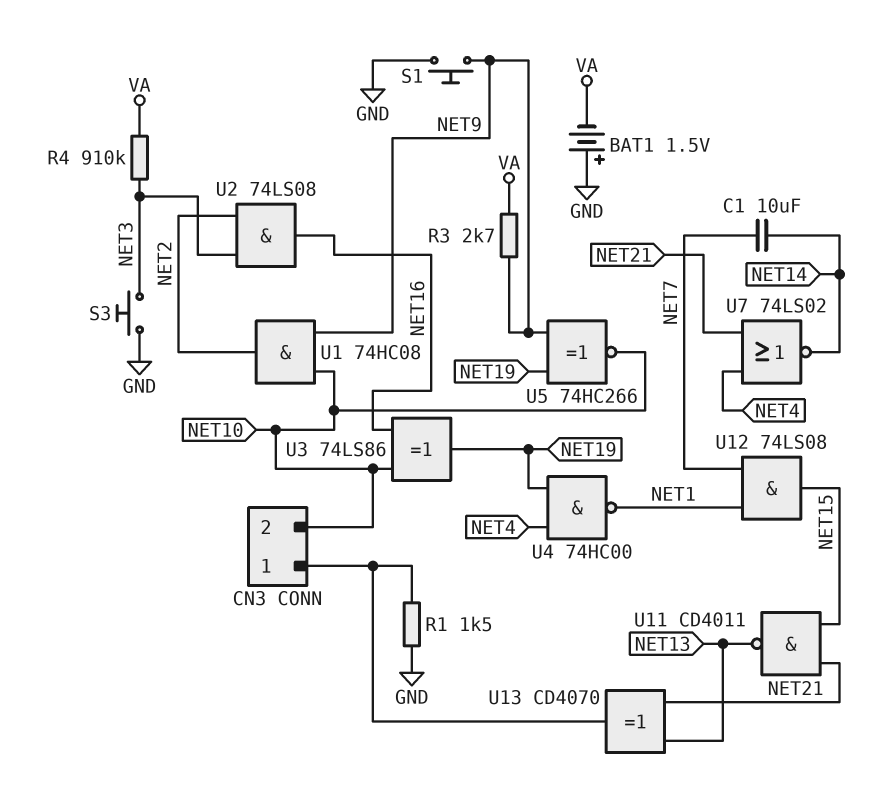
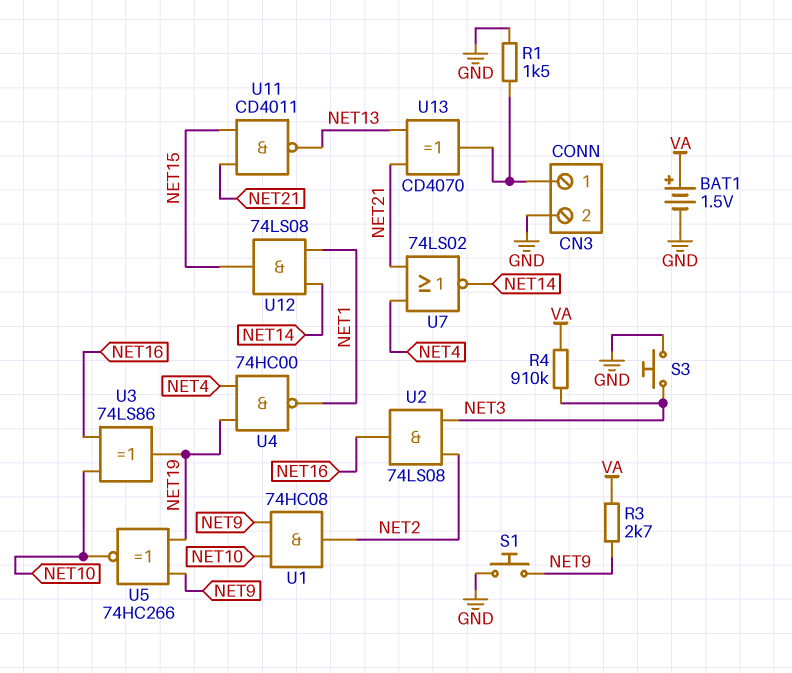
BAT1: 1.5V (plus GND, minus VA) -> 1.5V (plus VA, minus GND)
C1: 10uF (NET7, NET14) -> none
CN3 pin 2: NET10 -> GND
U12: AND 74LS08 (in NET1, in NET7, out NET15) -> AND 74LS08 (in NET1, in NET14, out NET15)

